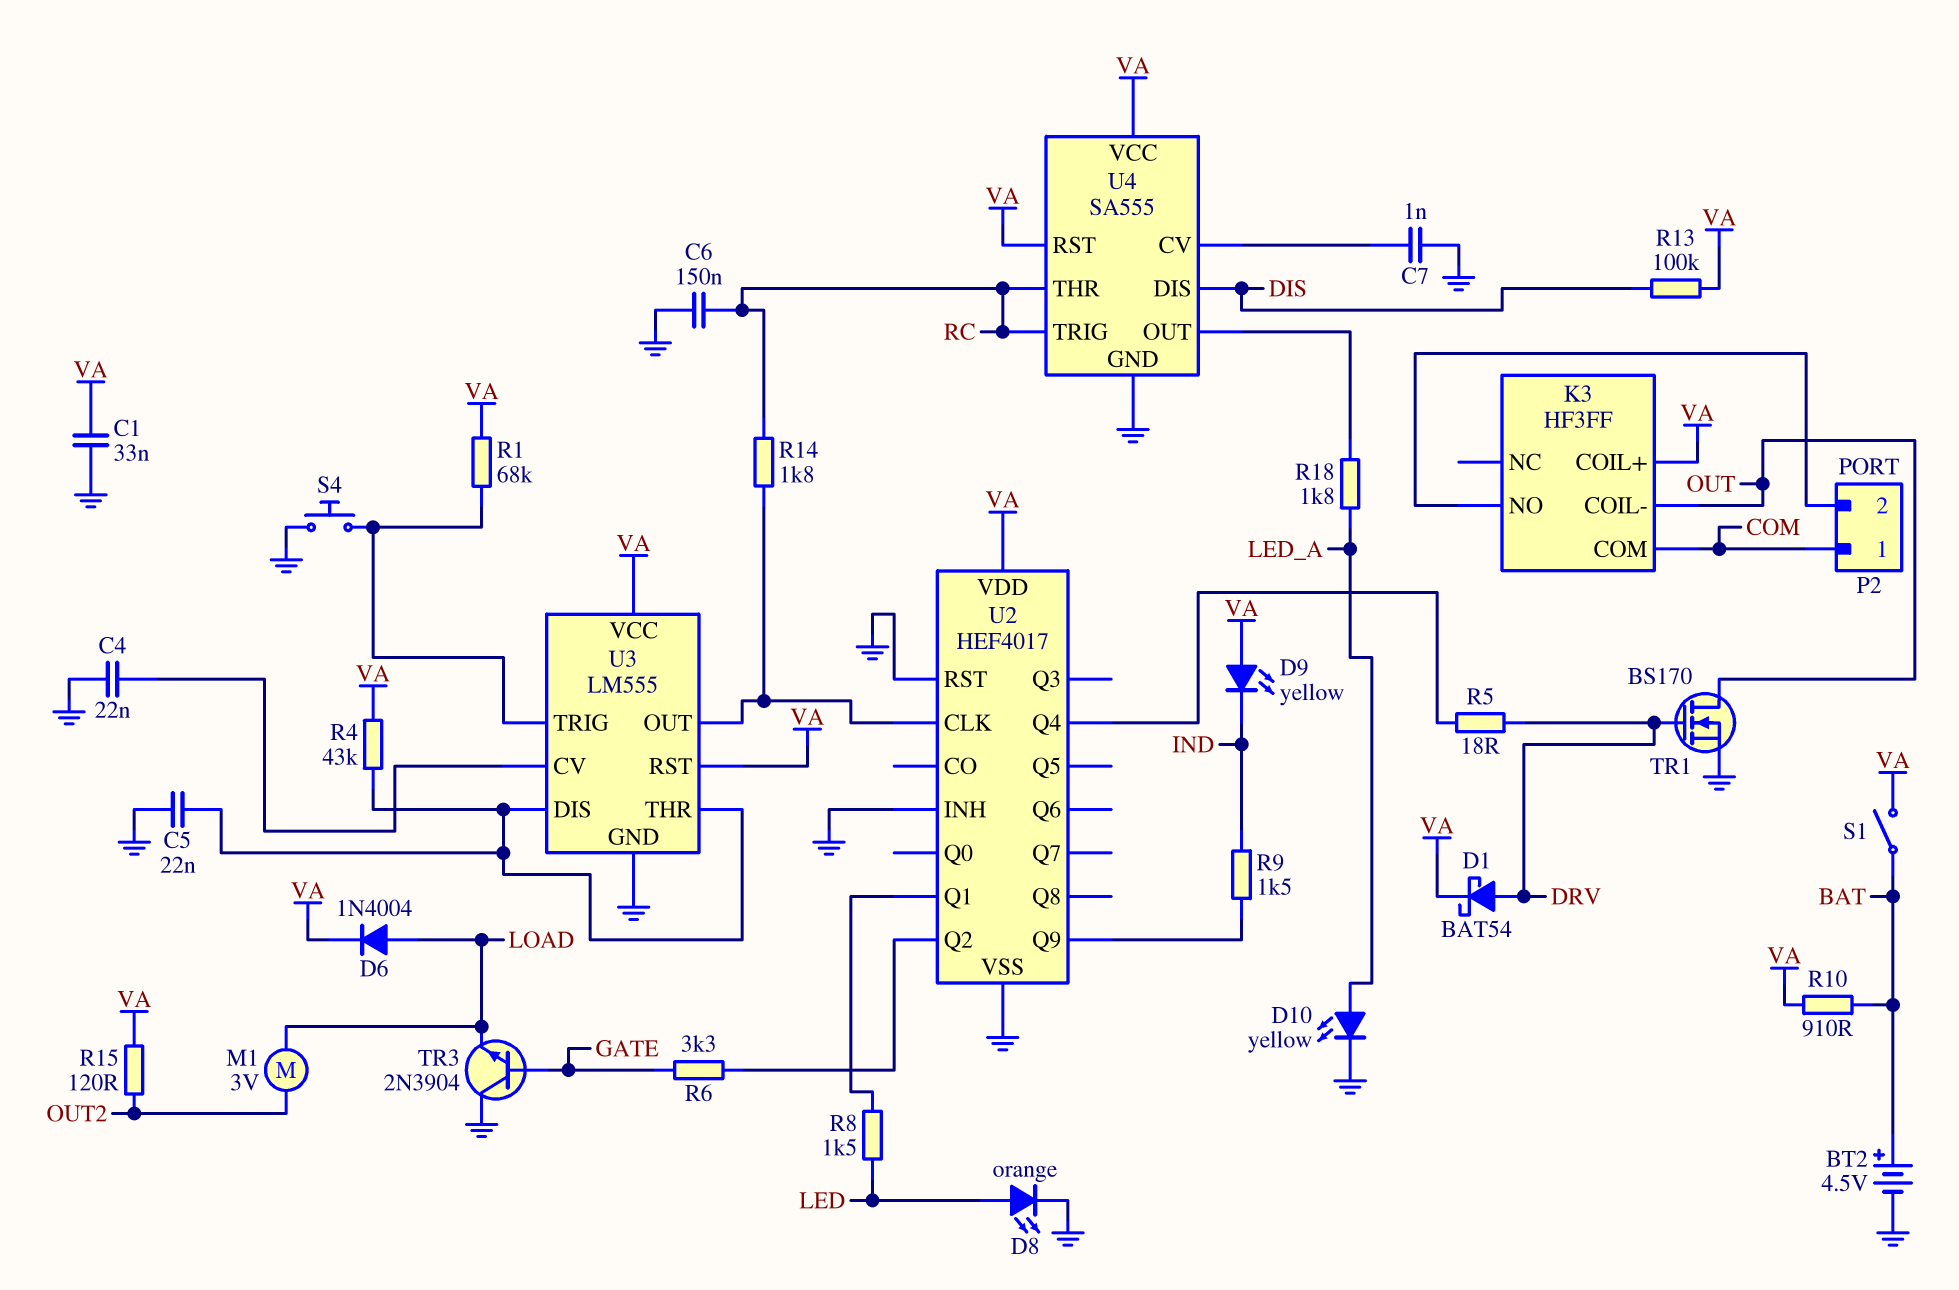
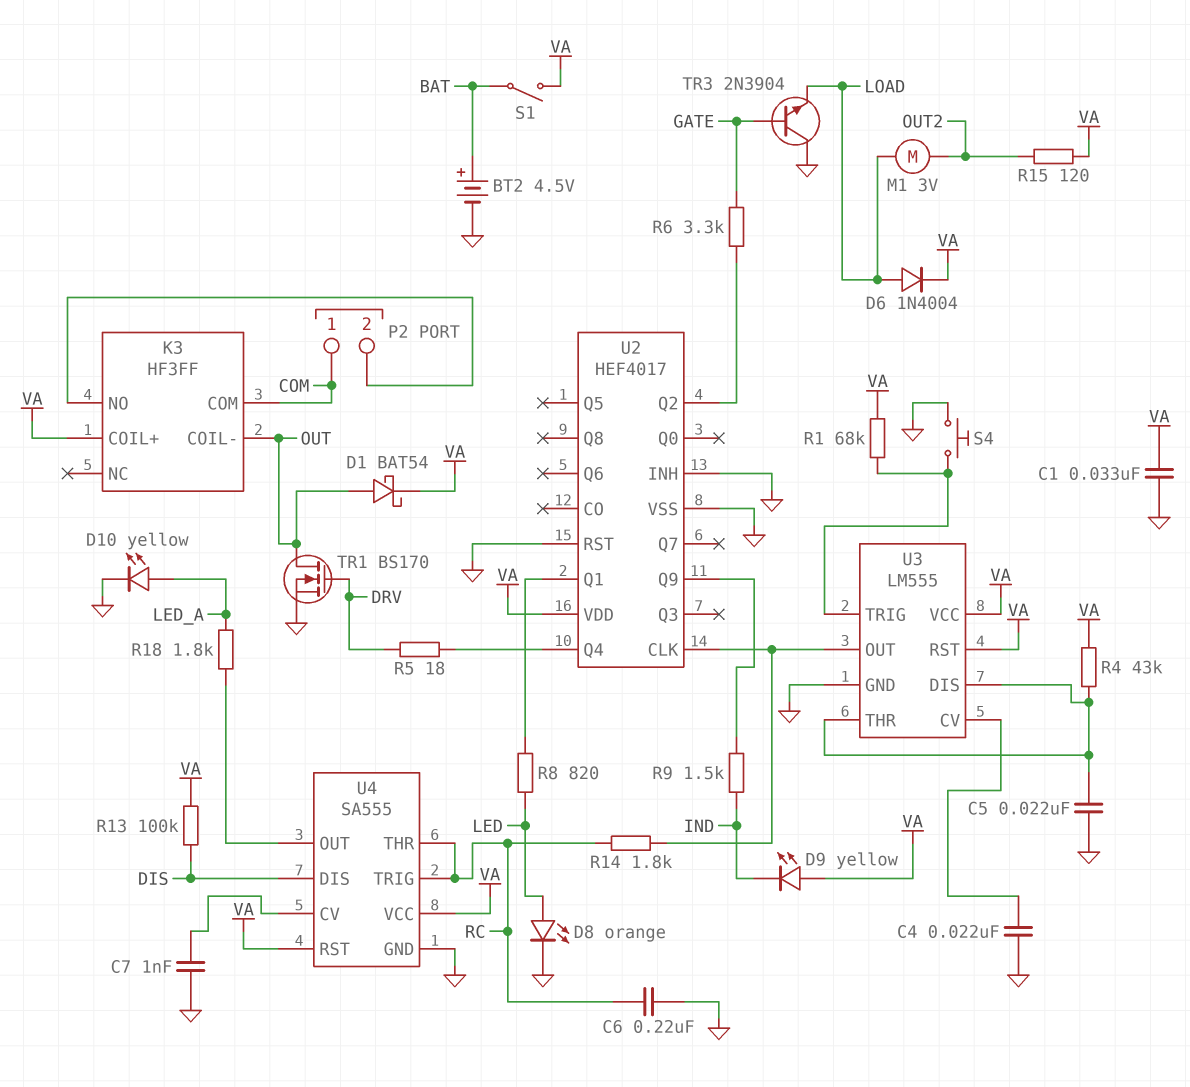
C6: 150nF (GND, RC) -> 220nF (GND, RC)
D1: schottky BAT54 (A DRV, K VA) -> schottky BAT54 (A OUT, K VA)
R8: 1.5k (LED, U2/Q1) -> 820 (LED, U2/Q1)
R10: 910 (BAT, VA) -> none

